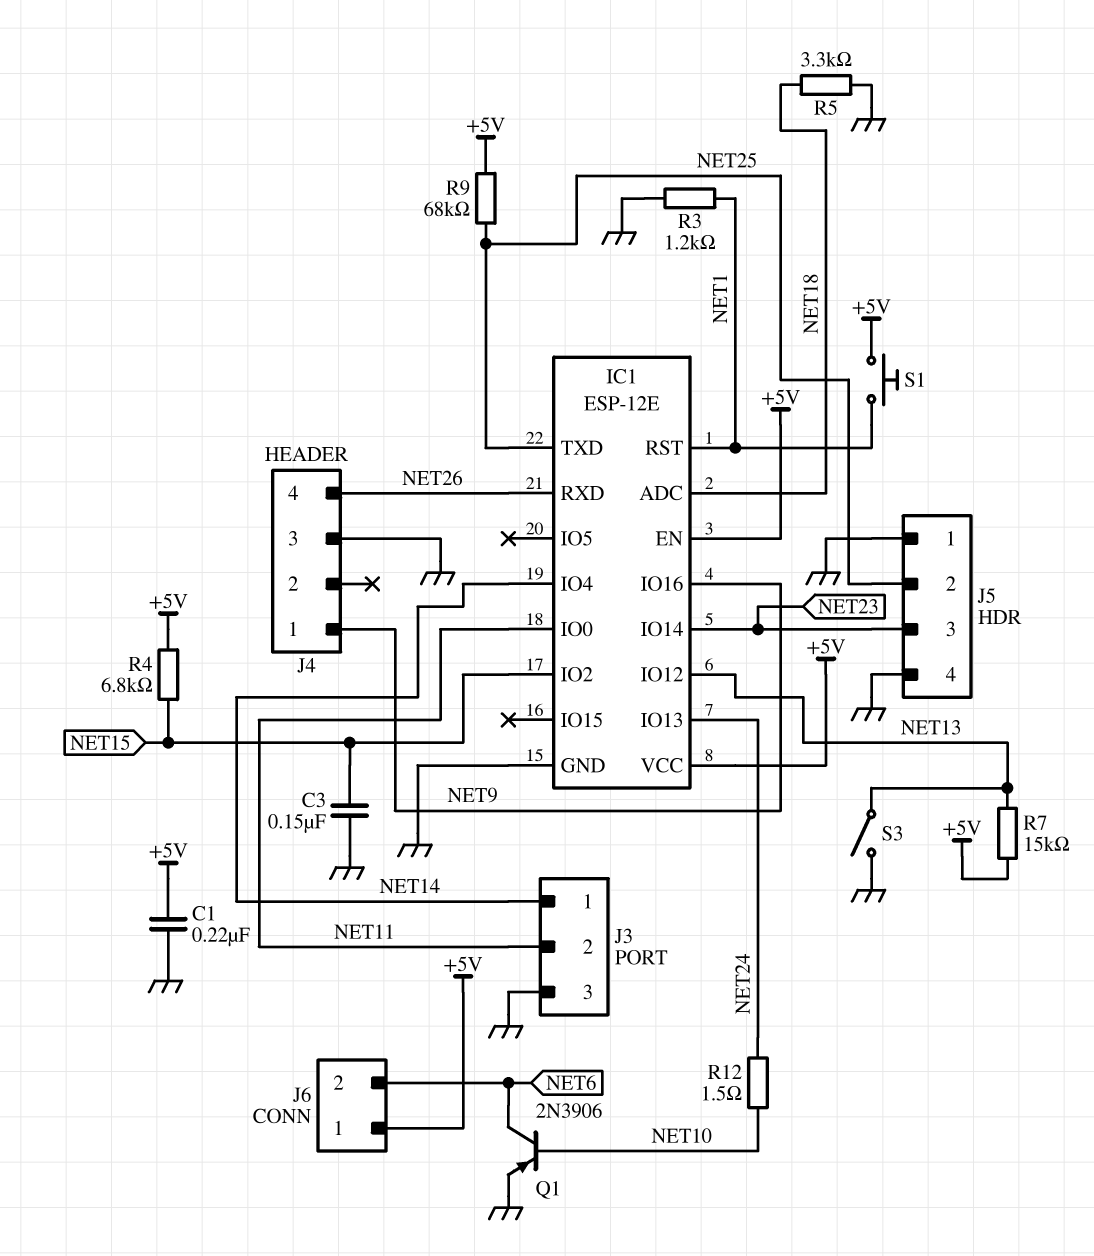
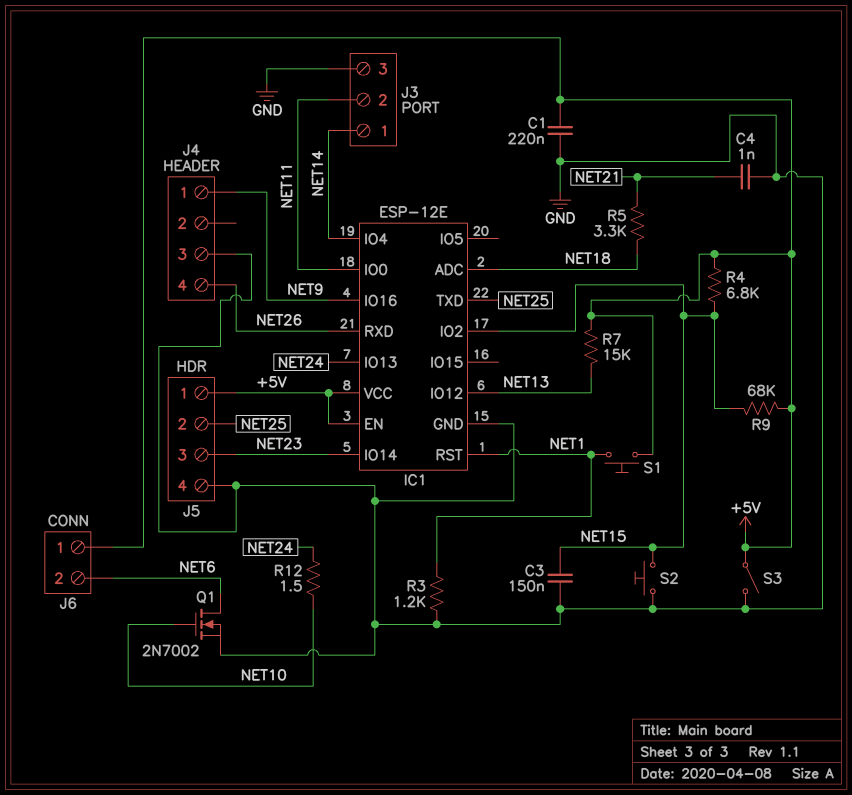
C4: none -> 1nF (GND, NET21)
J5 pin 1: GND -> +5V
Q1: PNP 2N3906 (B NET10, C NET6, E GND) -> NMOS 2N7002 (G NET10, D NET6, S GND)
R5: 3.3k (GND, NET18) -> 3.3k (NET18, NET21)
R9: 68k (+5V, NET25) -> 68k (+5V, NET15)
S2: none -> button (GND, NET15)
S3: switch (GND, NET13) -> switch (+5V, GND)

